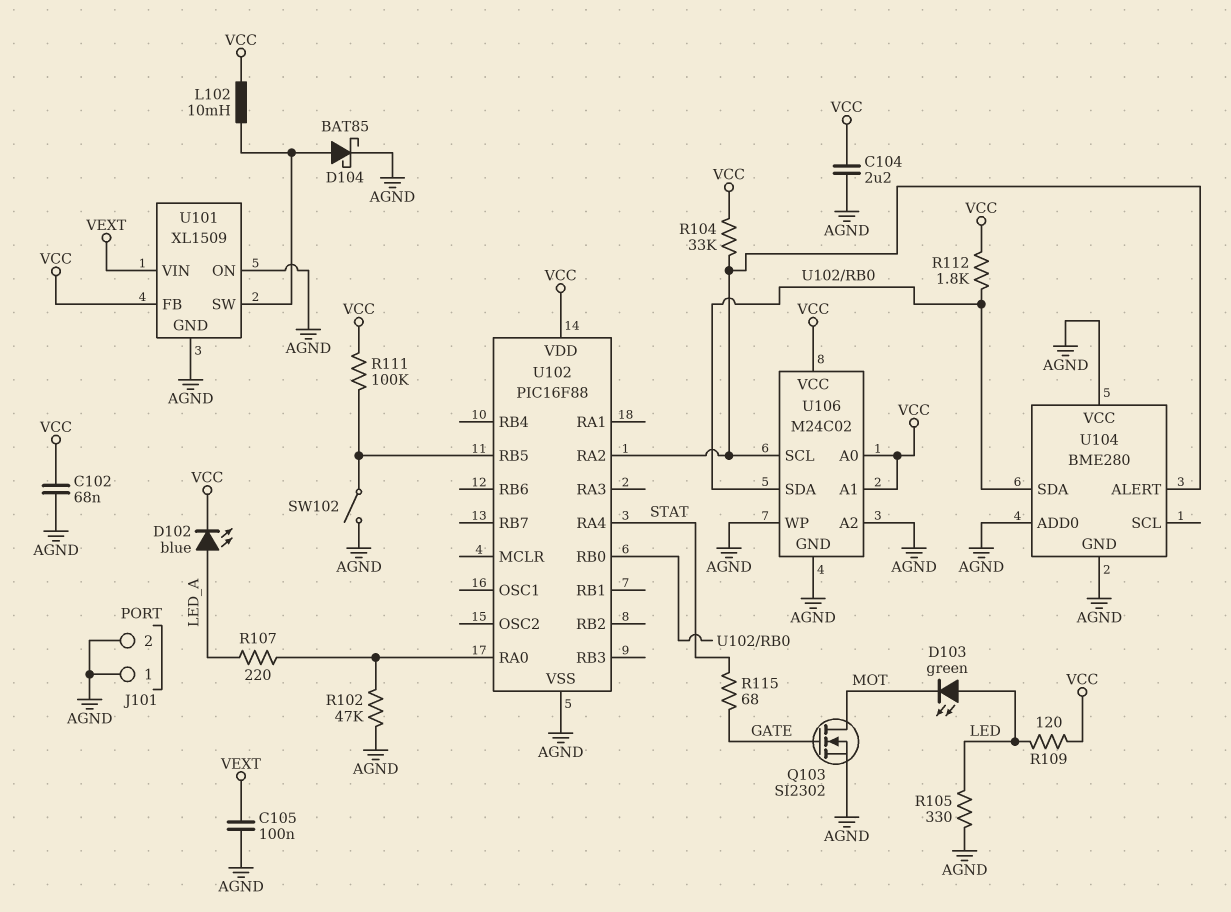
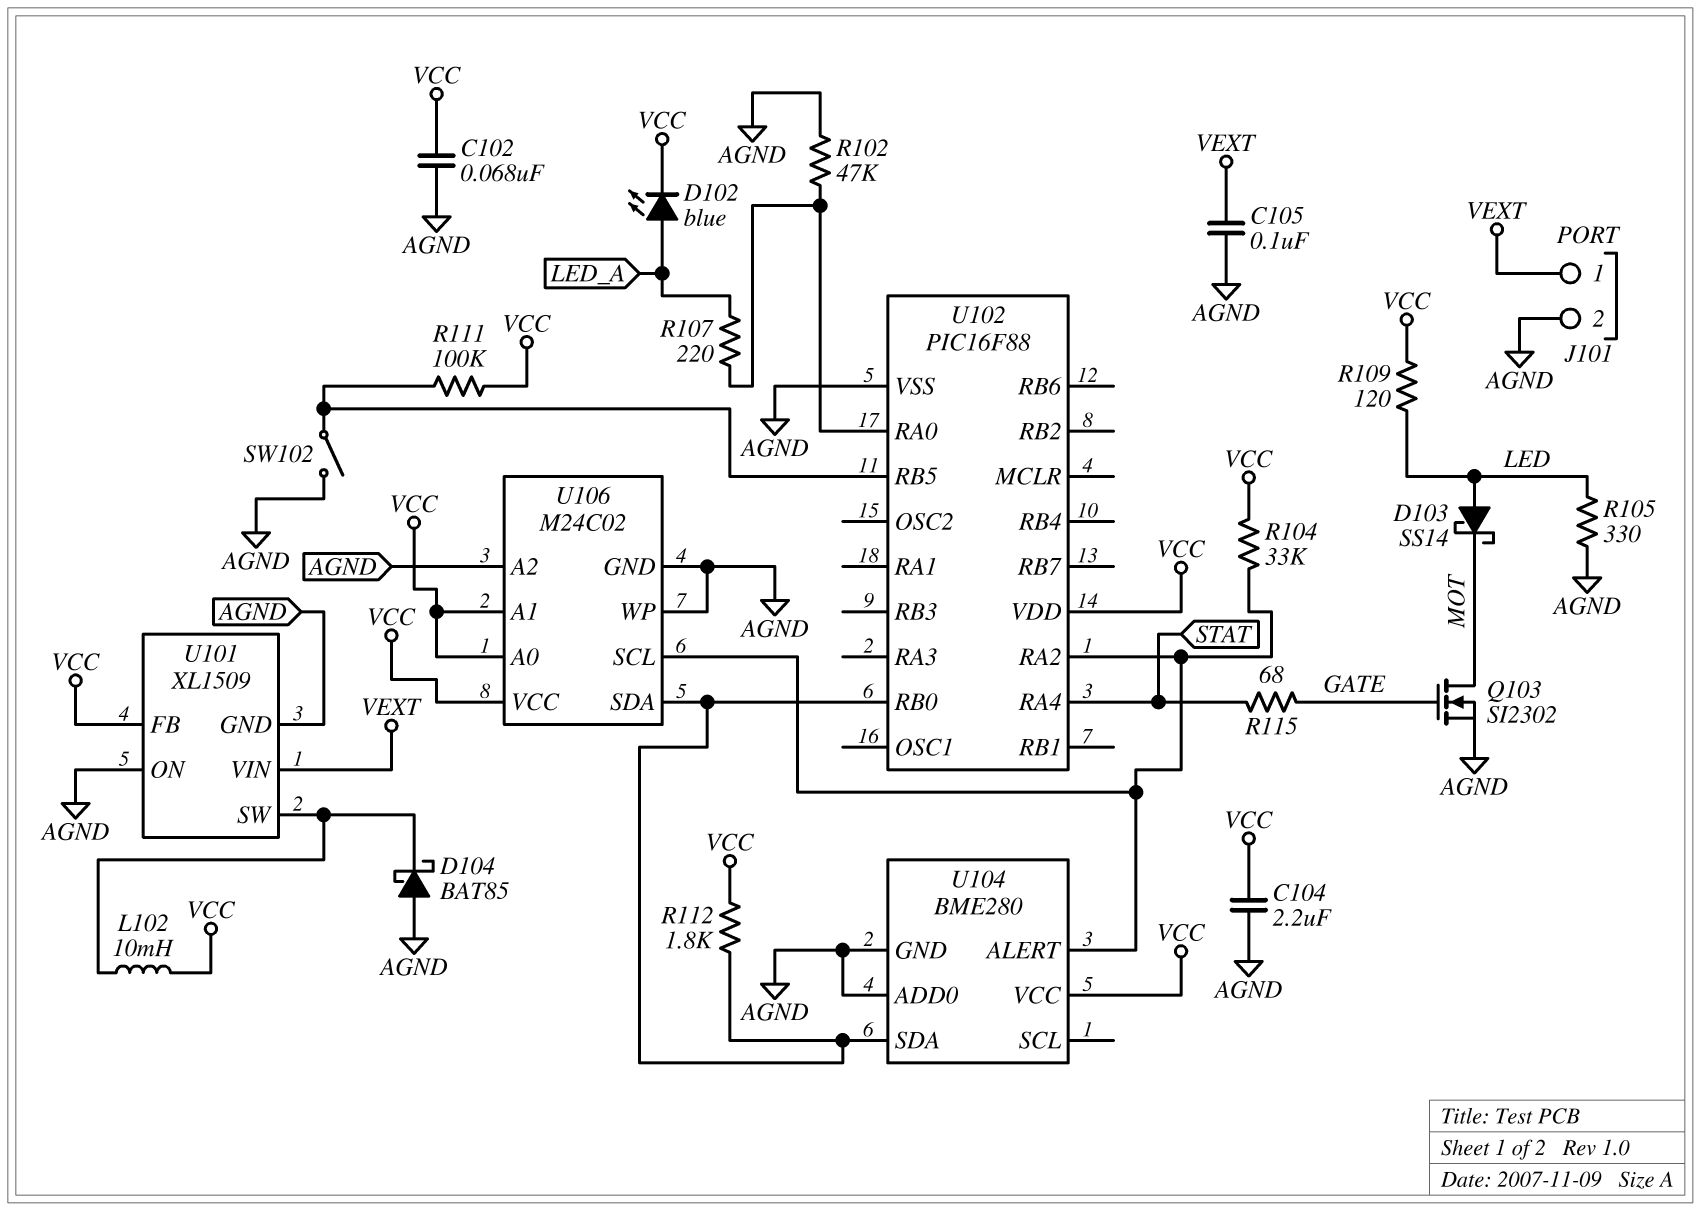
D103: LED green (A LED, K MOT) -> schottky SS14 (A LED, K MOT)
D104: schottky BAT85 (A U101/SW, K AGND) -> schottky BAT85 (A AGND, K U101/SW)
J101 pin 1: AGND -> VEXT
U104 pin VCC: AGND -> VCC

